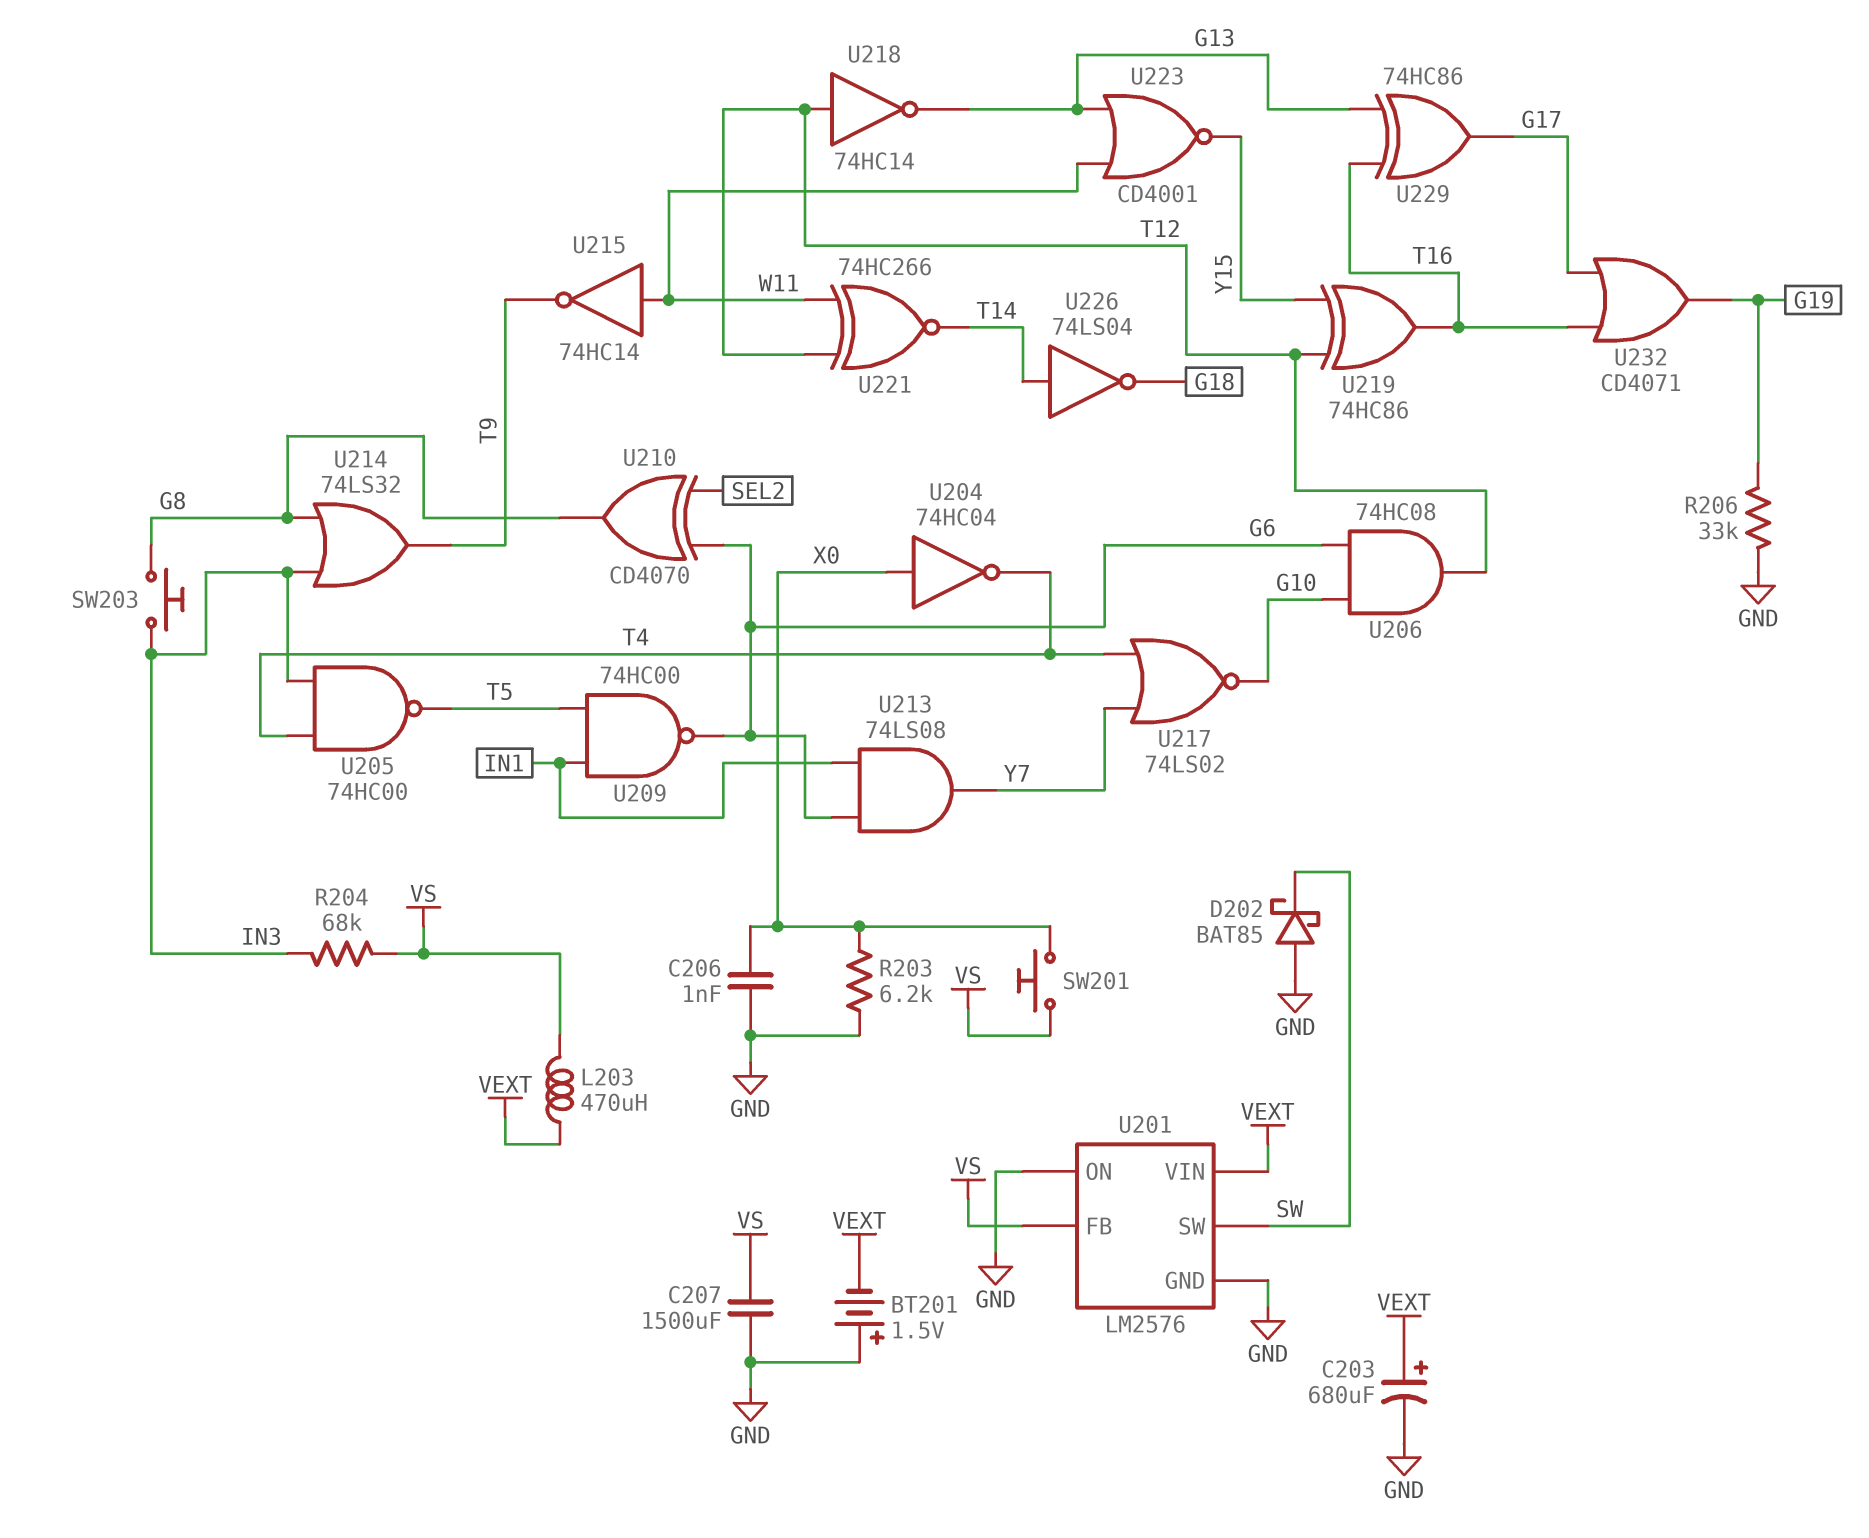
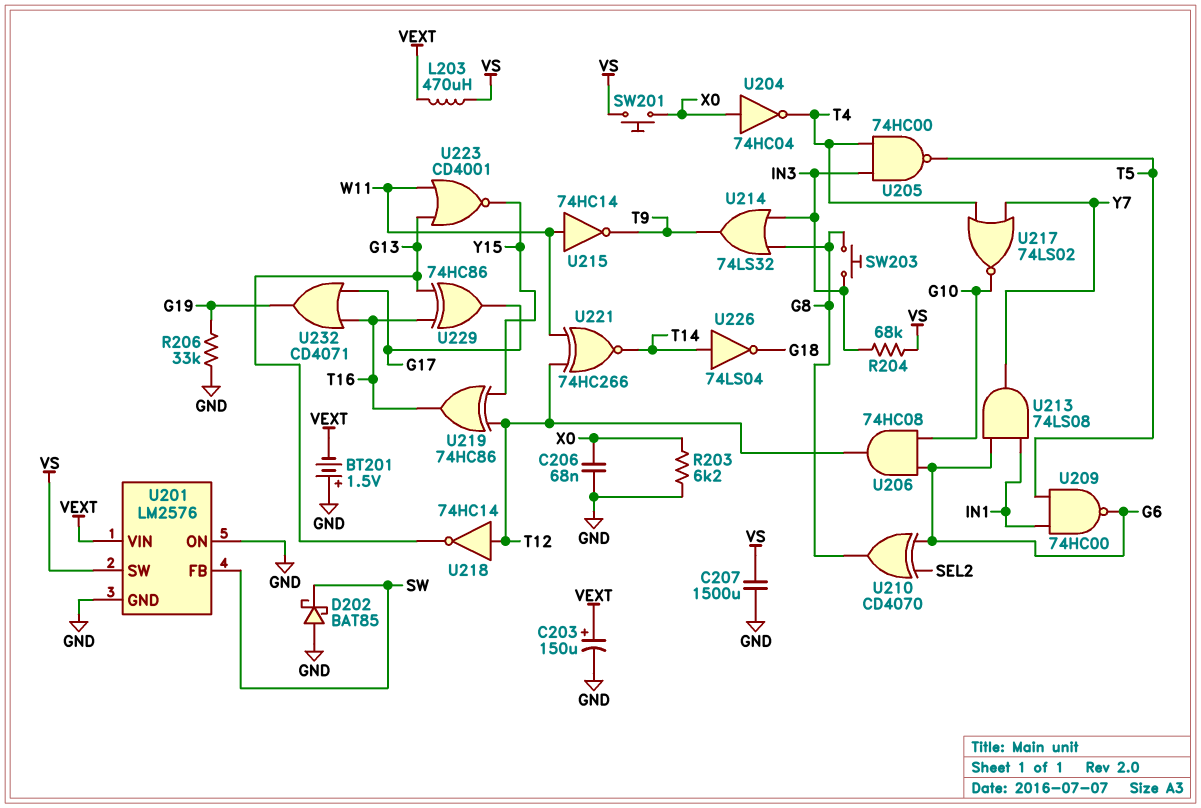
C203: 680uF (plus VEXT, minus GND) -> 150uF (plus VEXT, minus GND)
C206: 1nF (GND, X0) -> 68nF (GND, X0)
U201 pin FB: VS -> SW
U201 pin SW: SW -> VS

